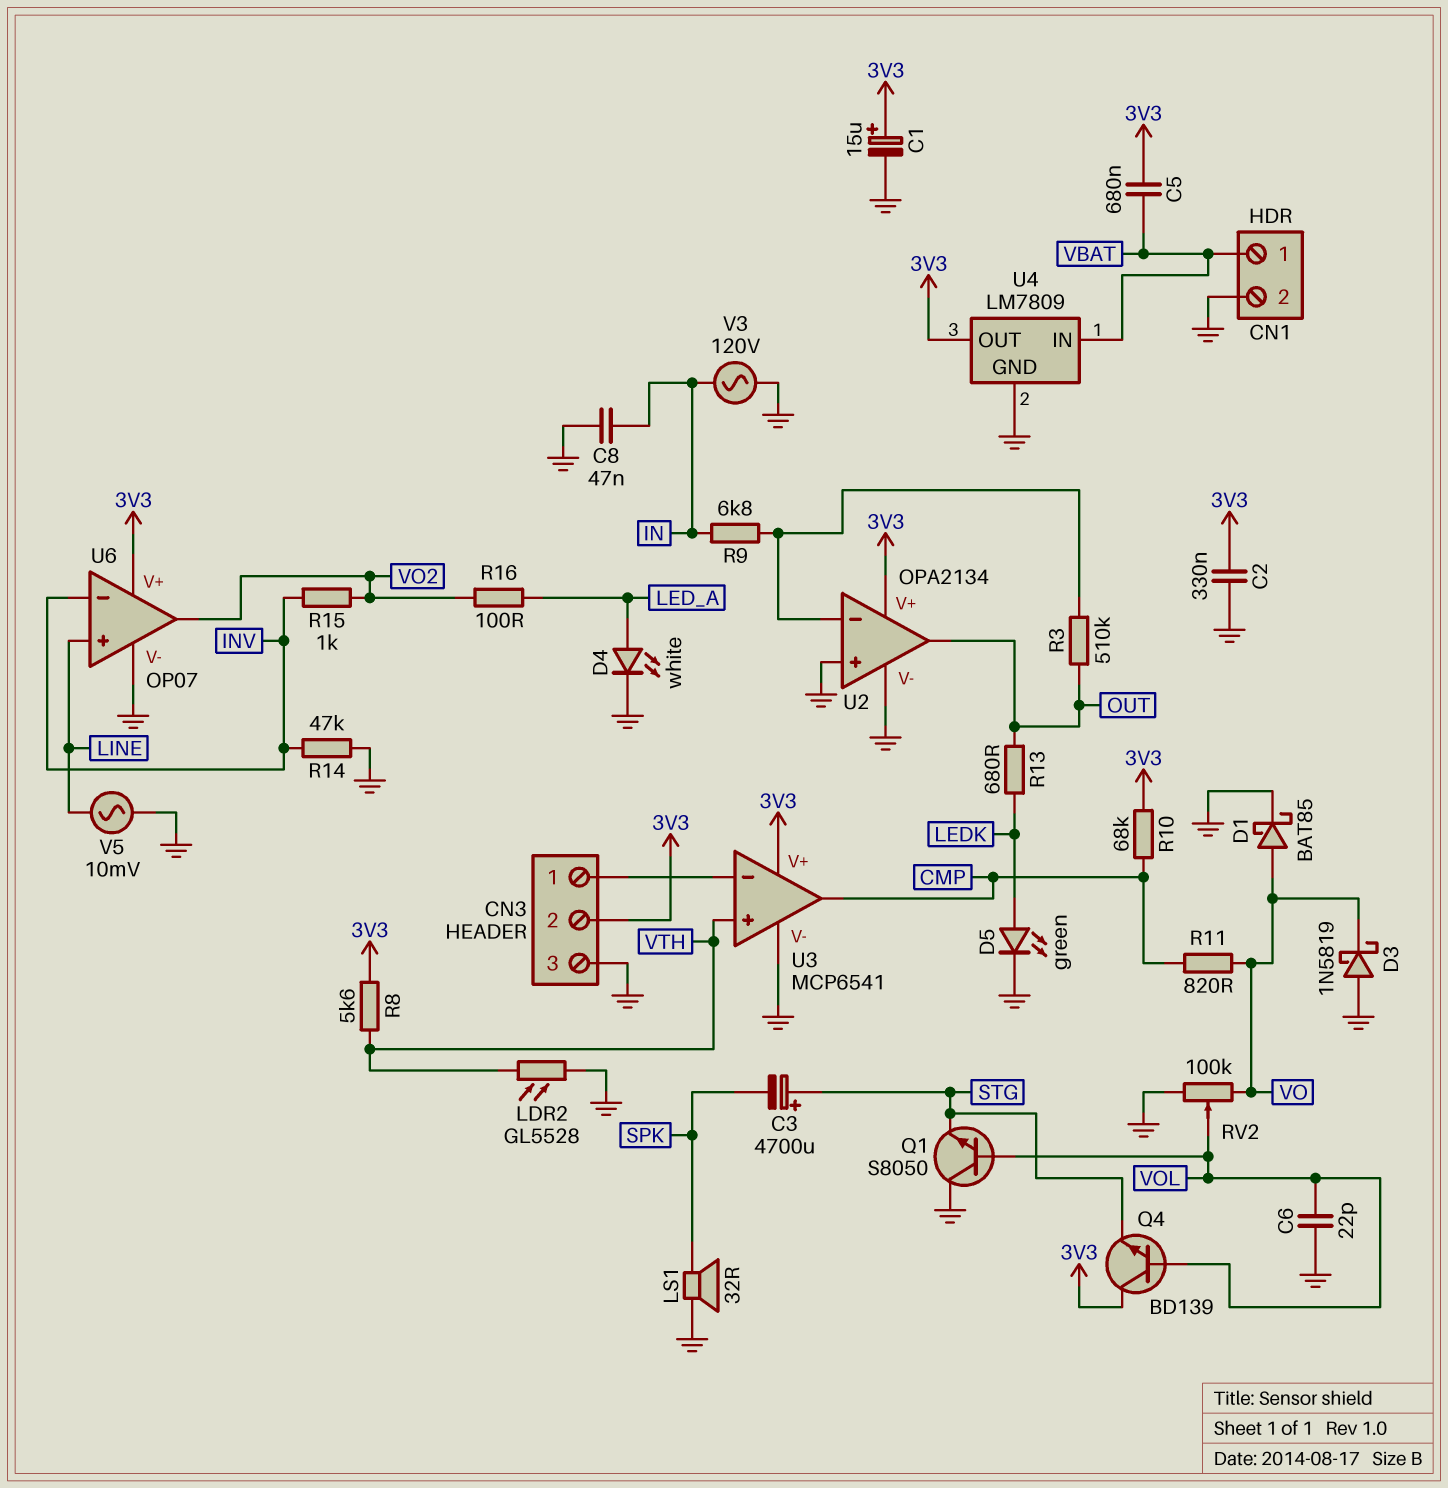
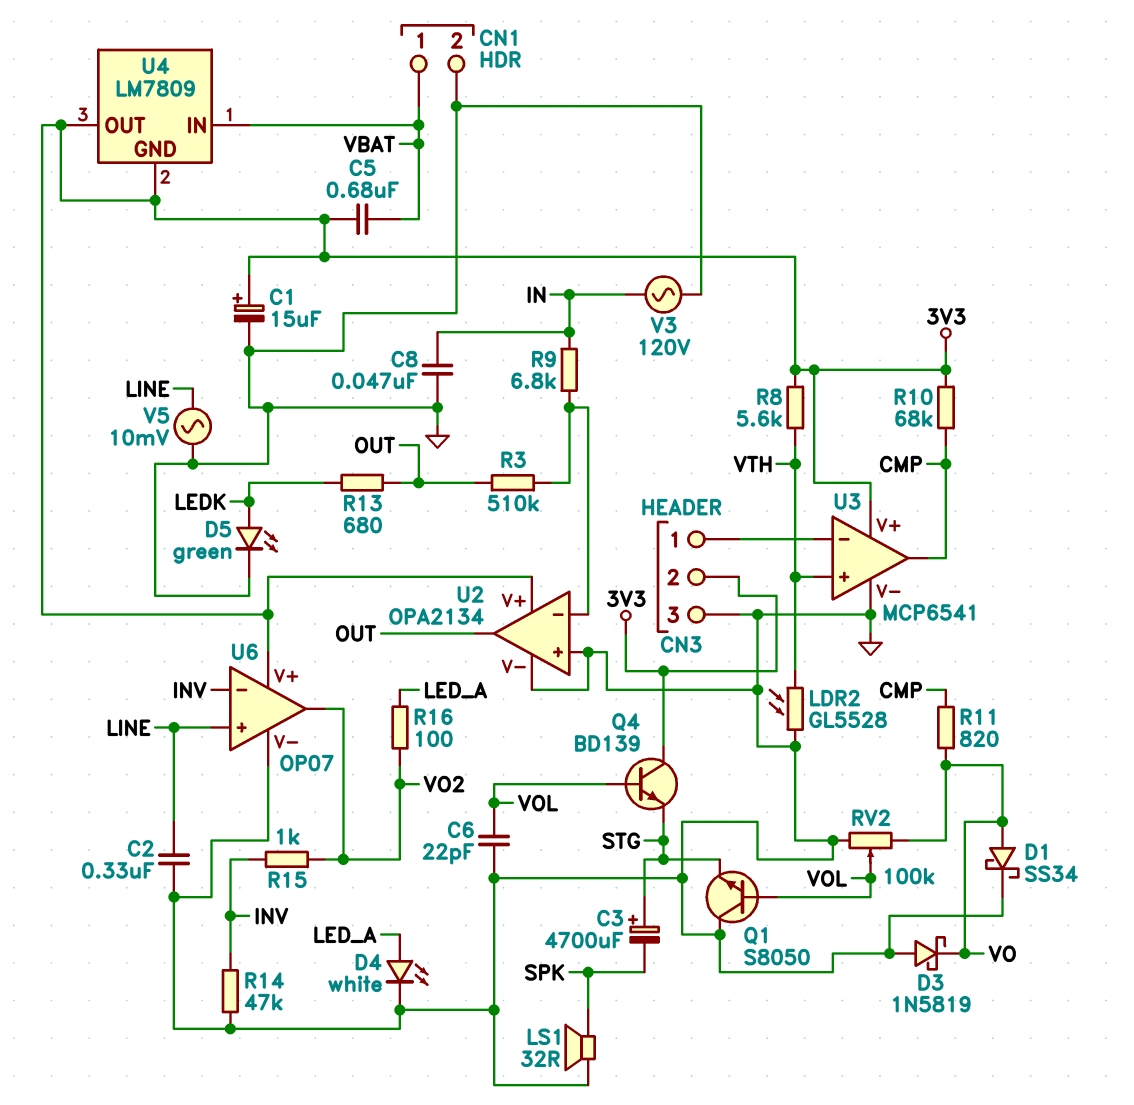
C2: 330nF (3V3, GND) -> 330nF (GND, LINE)
D1: schottky BAT85 (A VO, K GND) -> schottky SS34 (A VO, K GND)
U4 pin GND: GND -> 3V3

